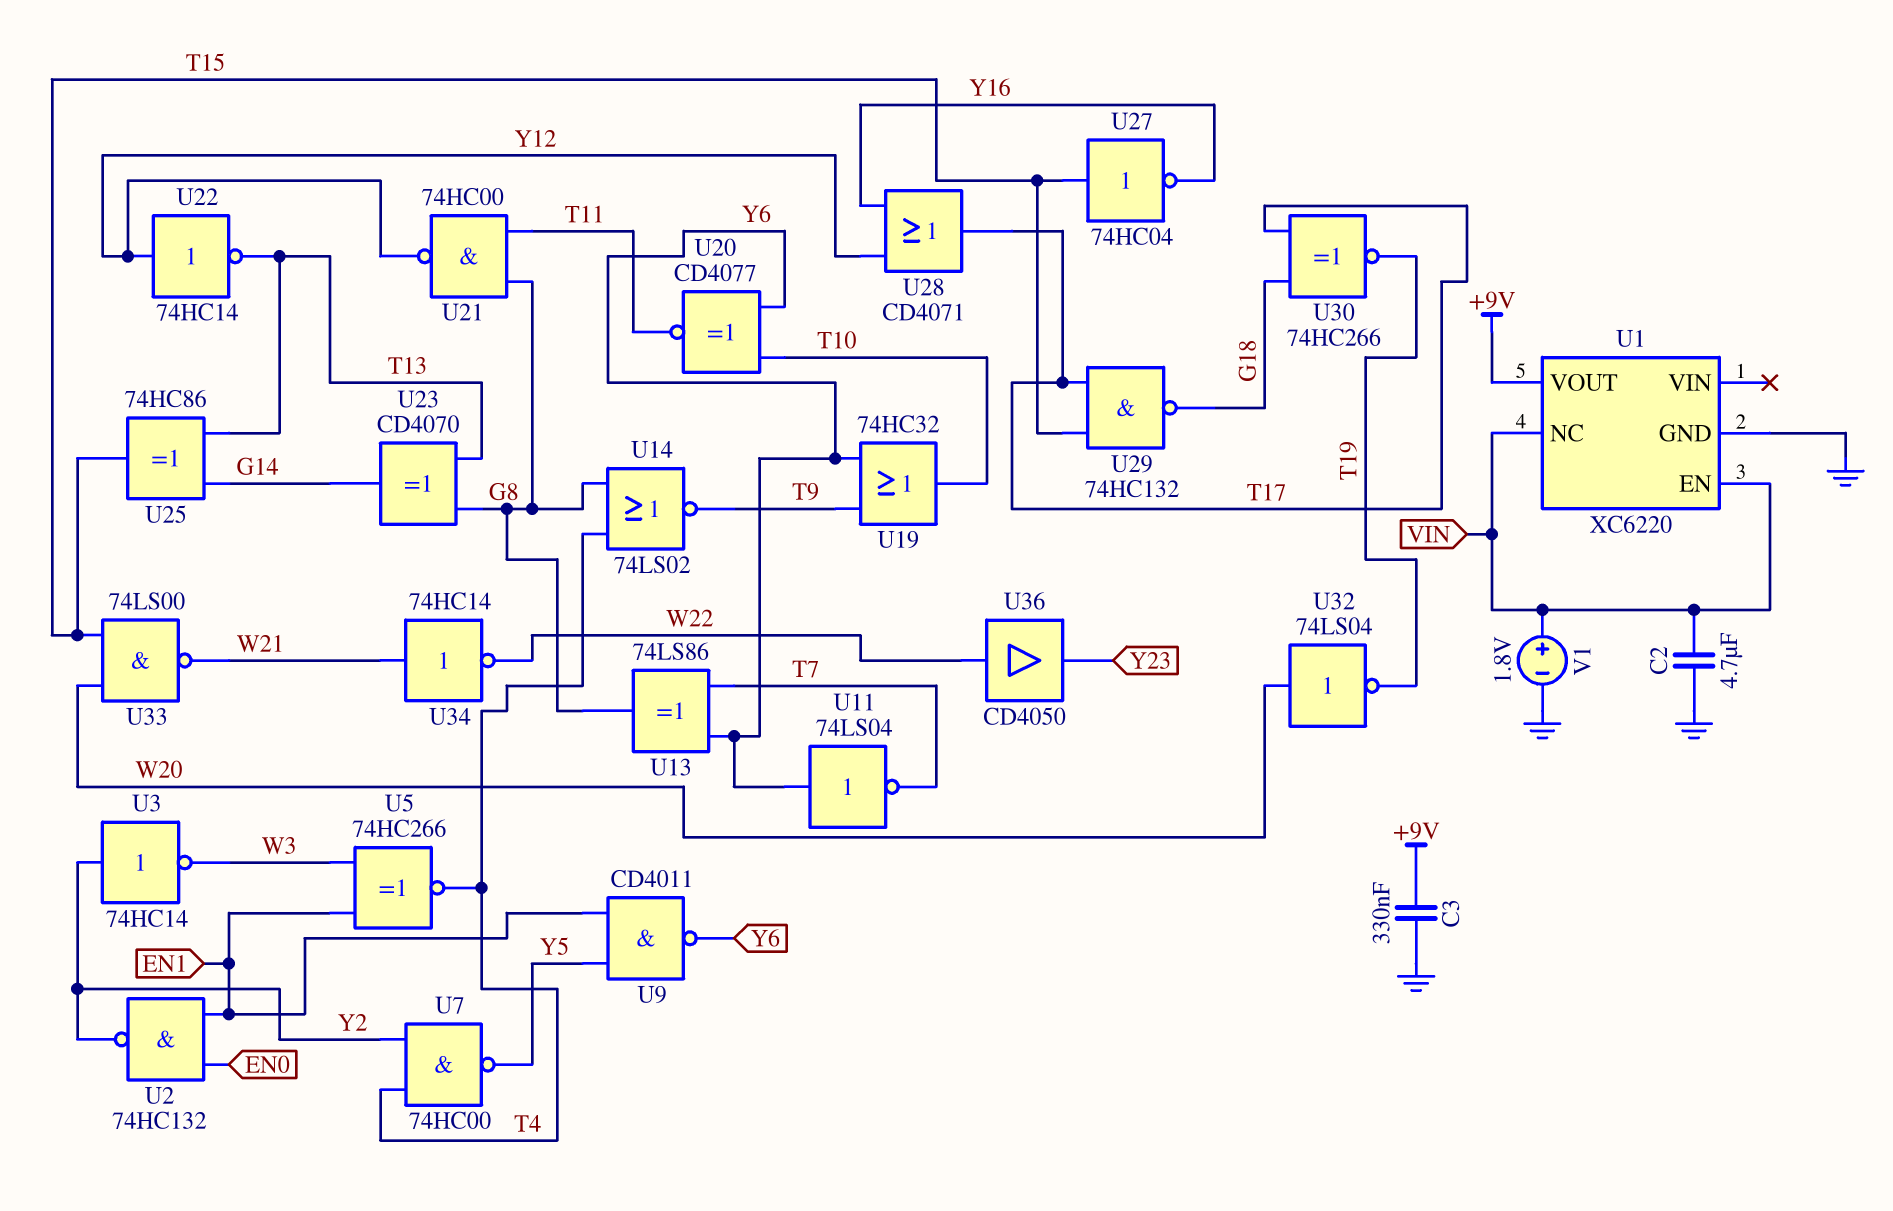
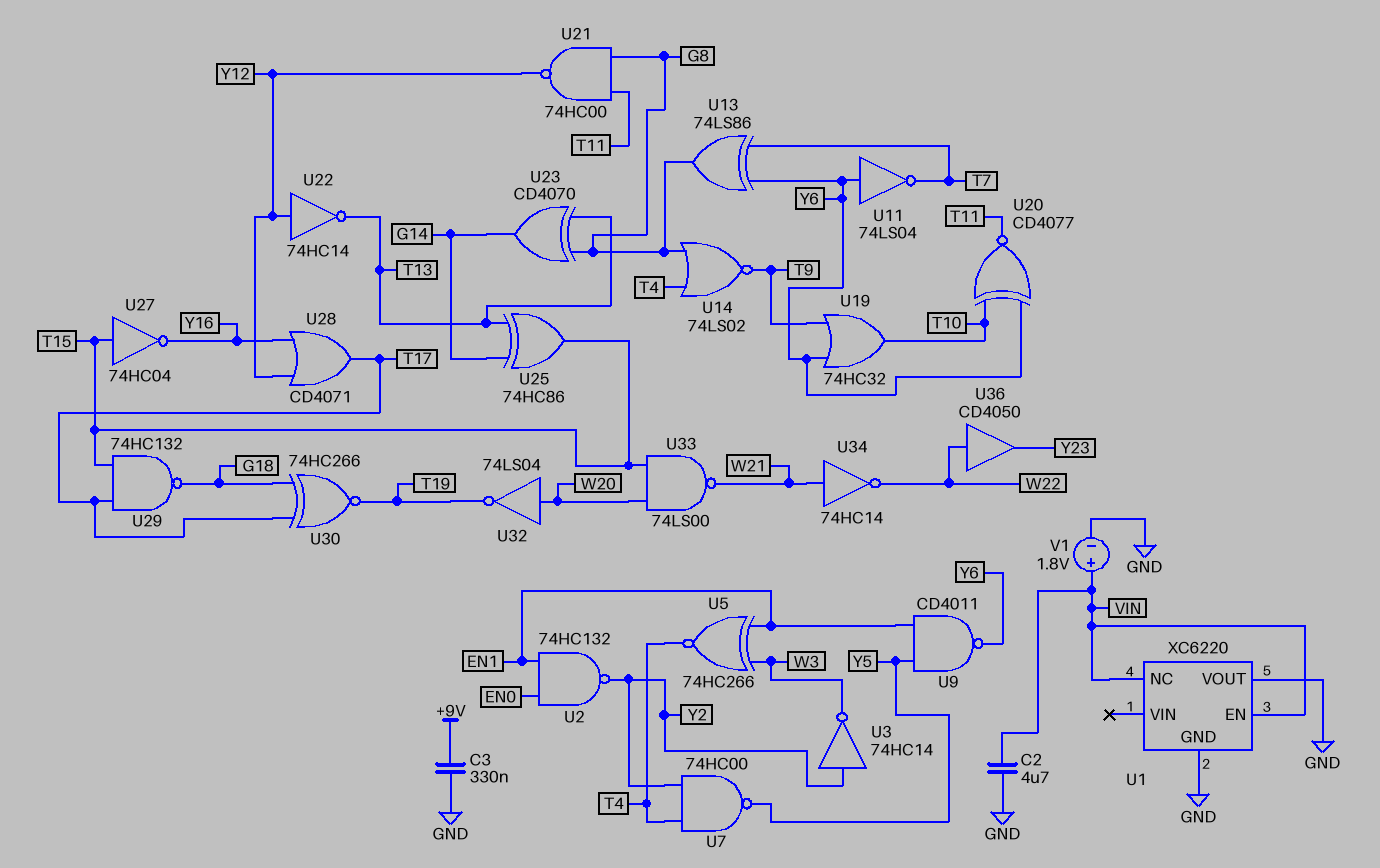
U1 pin VOUT: +9V -> GND

